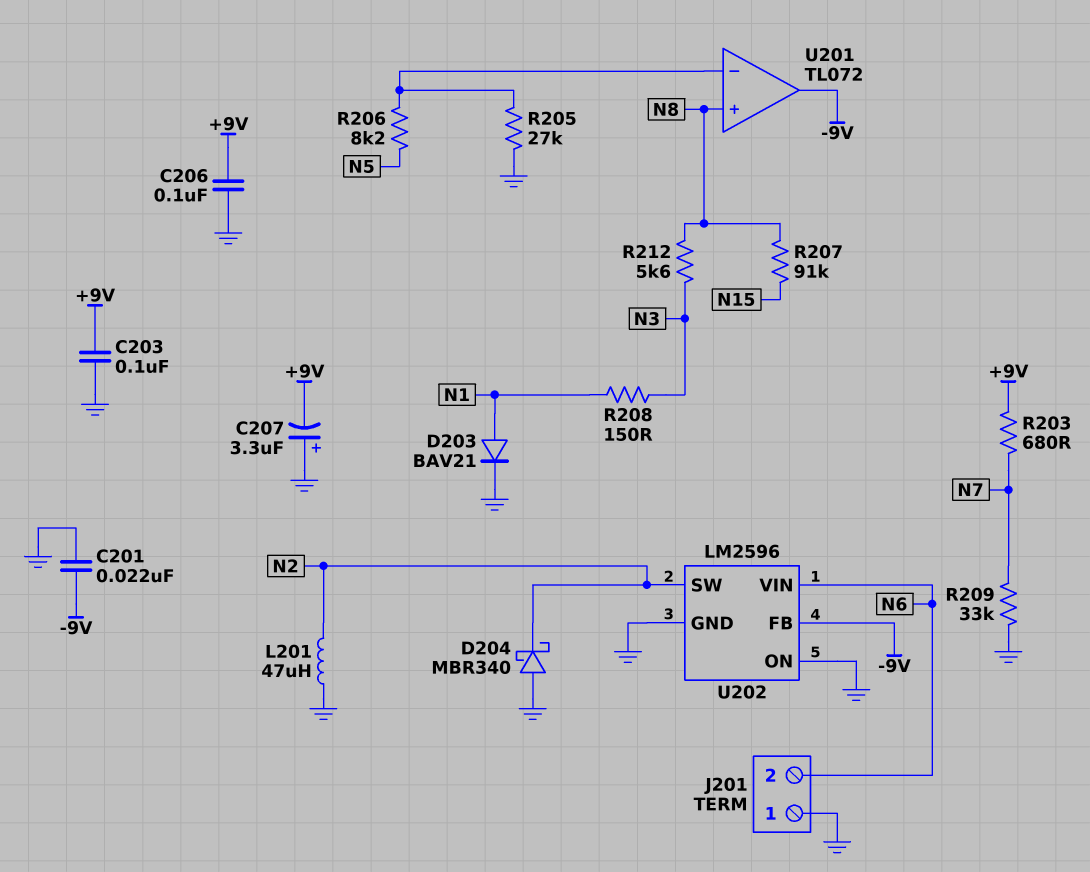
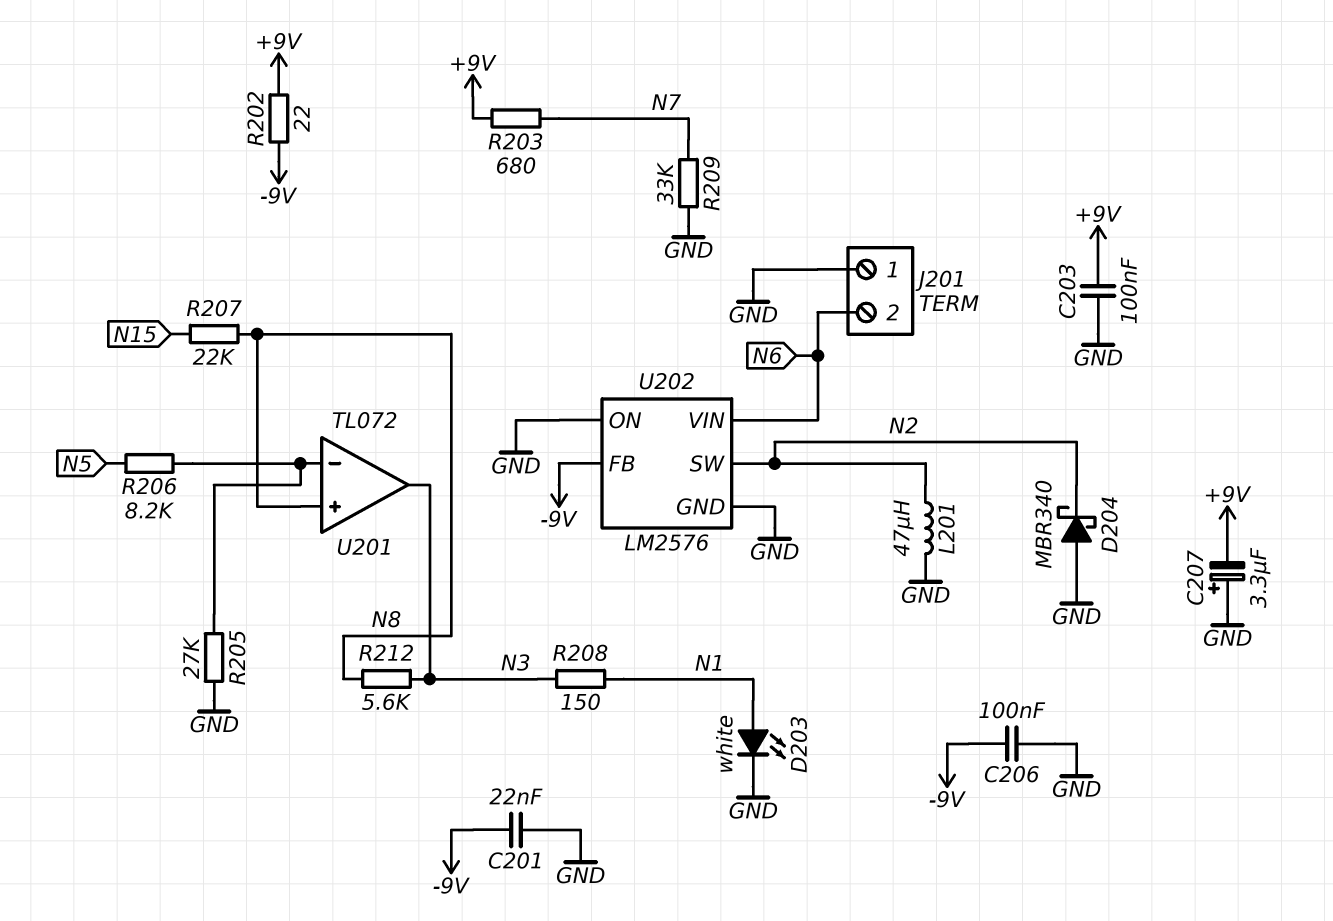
C206: 100nF (+9V, GND) -> 100nF (-9V, GND)
D203: diode BAV21 (A N1, K GND) -> LED white (A N1, K GND)
R202: none -> 22 (+9V, -9V)
R207: 91k (N8, N15) -> 22k (N8, N15)
U201 pin out: -9V -> N3
U202: LM2596 -> LM2576

